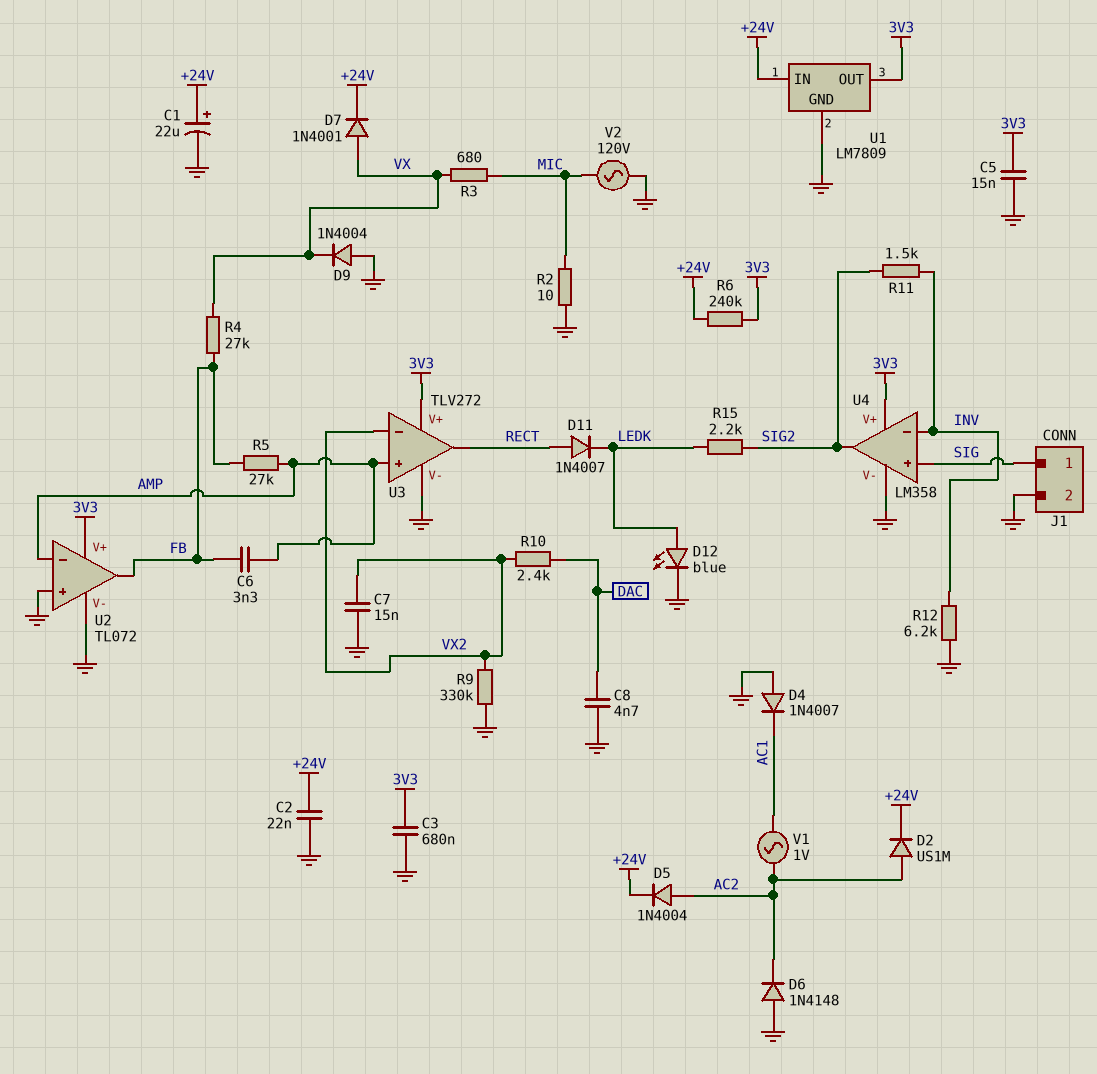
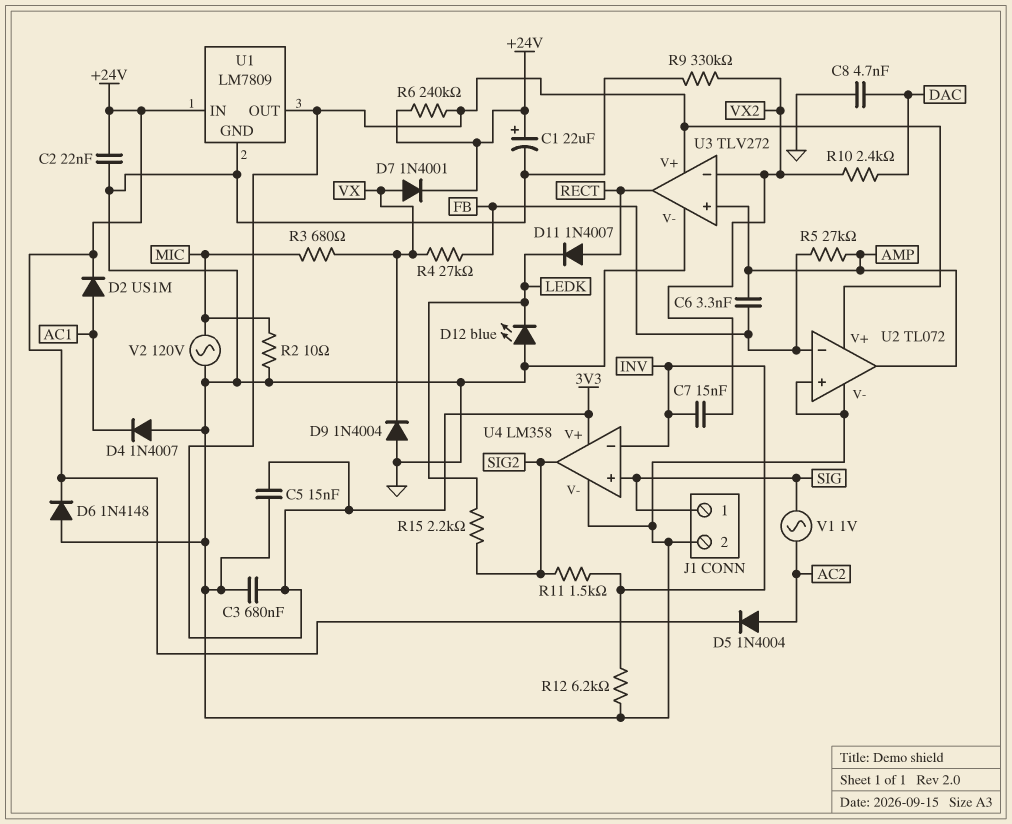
C7: 15nF (GND, VX2) -> 15nF (INV, VX2)
D2: diode US1M (A AC2, K +24V) -> diode US1M (A AC1, K +24V)
D6: diode 1N4148 (A GND, K AC2) -> diode 1N4148 (A GND, K +24V)
D12: LED blue (A LEDK, K GND) -> LED blue (A GND, K LEDK)
U2 pin in-: AMP -> FB
U2 pin out: FB -> AMP
V1: AC 1V (AC1, AC2) -> AC 1V (AC2, SIG)

